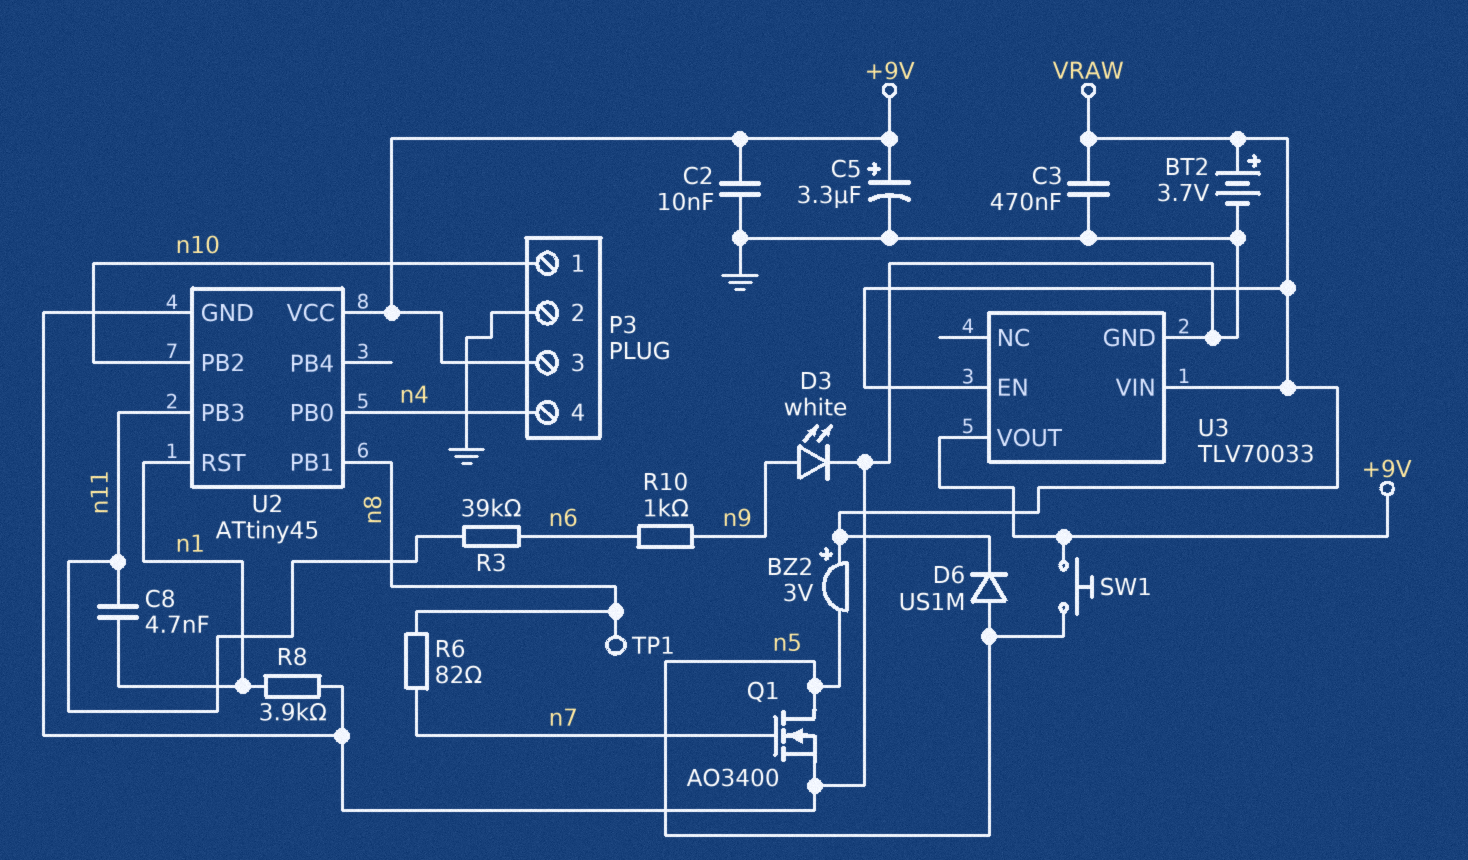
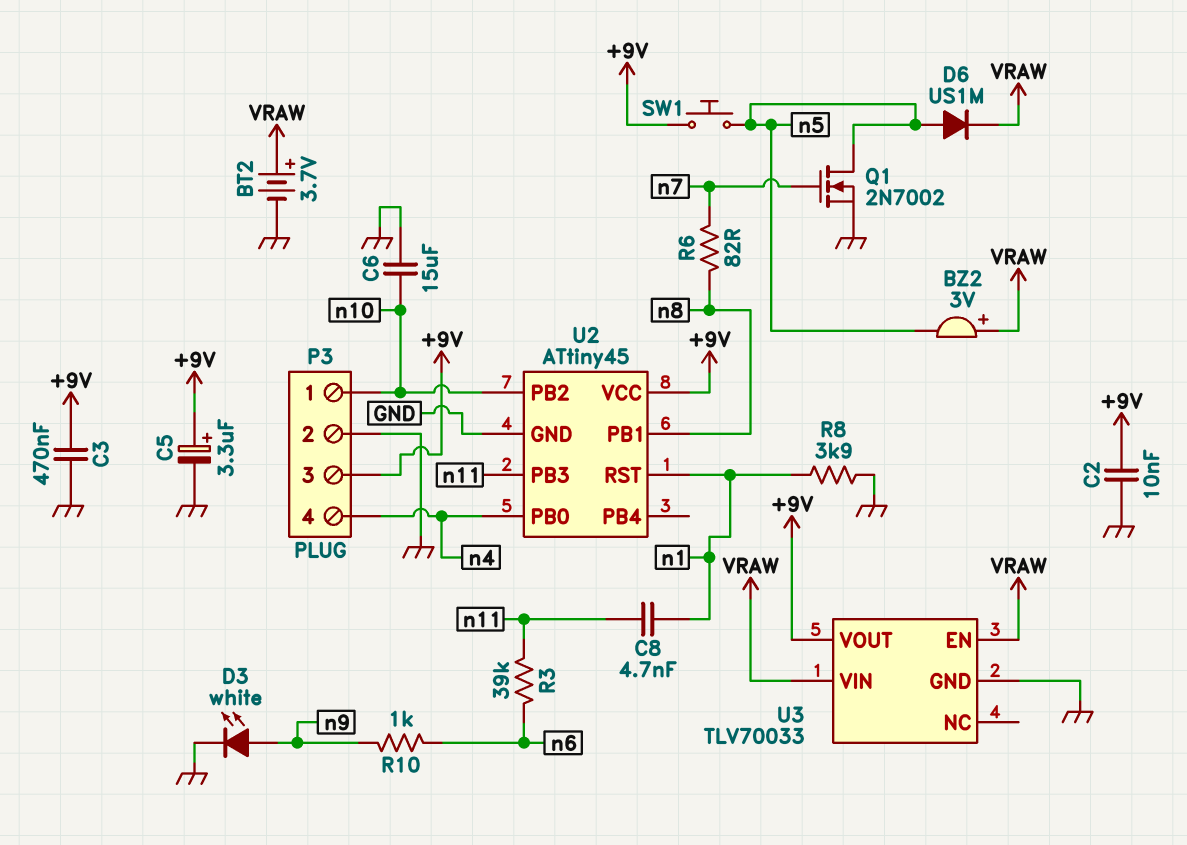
C3: 470nF (GND, VRAW) -> 470nF (+9V, GND)
C6: none -> 15uF (GND, n10)
Q1: NMOS AO3400 (G n7, D n5, S GND) -> NMOS 2N7002 (G n7, D n5, S GND)
TP1: test point (n8) -> none

